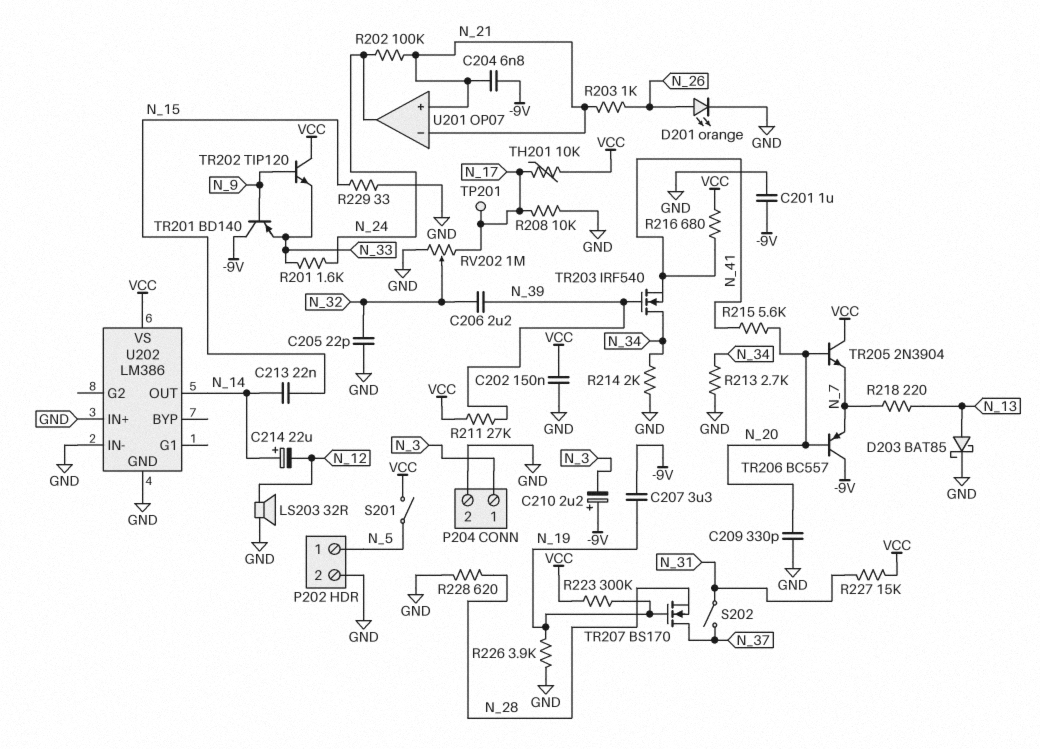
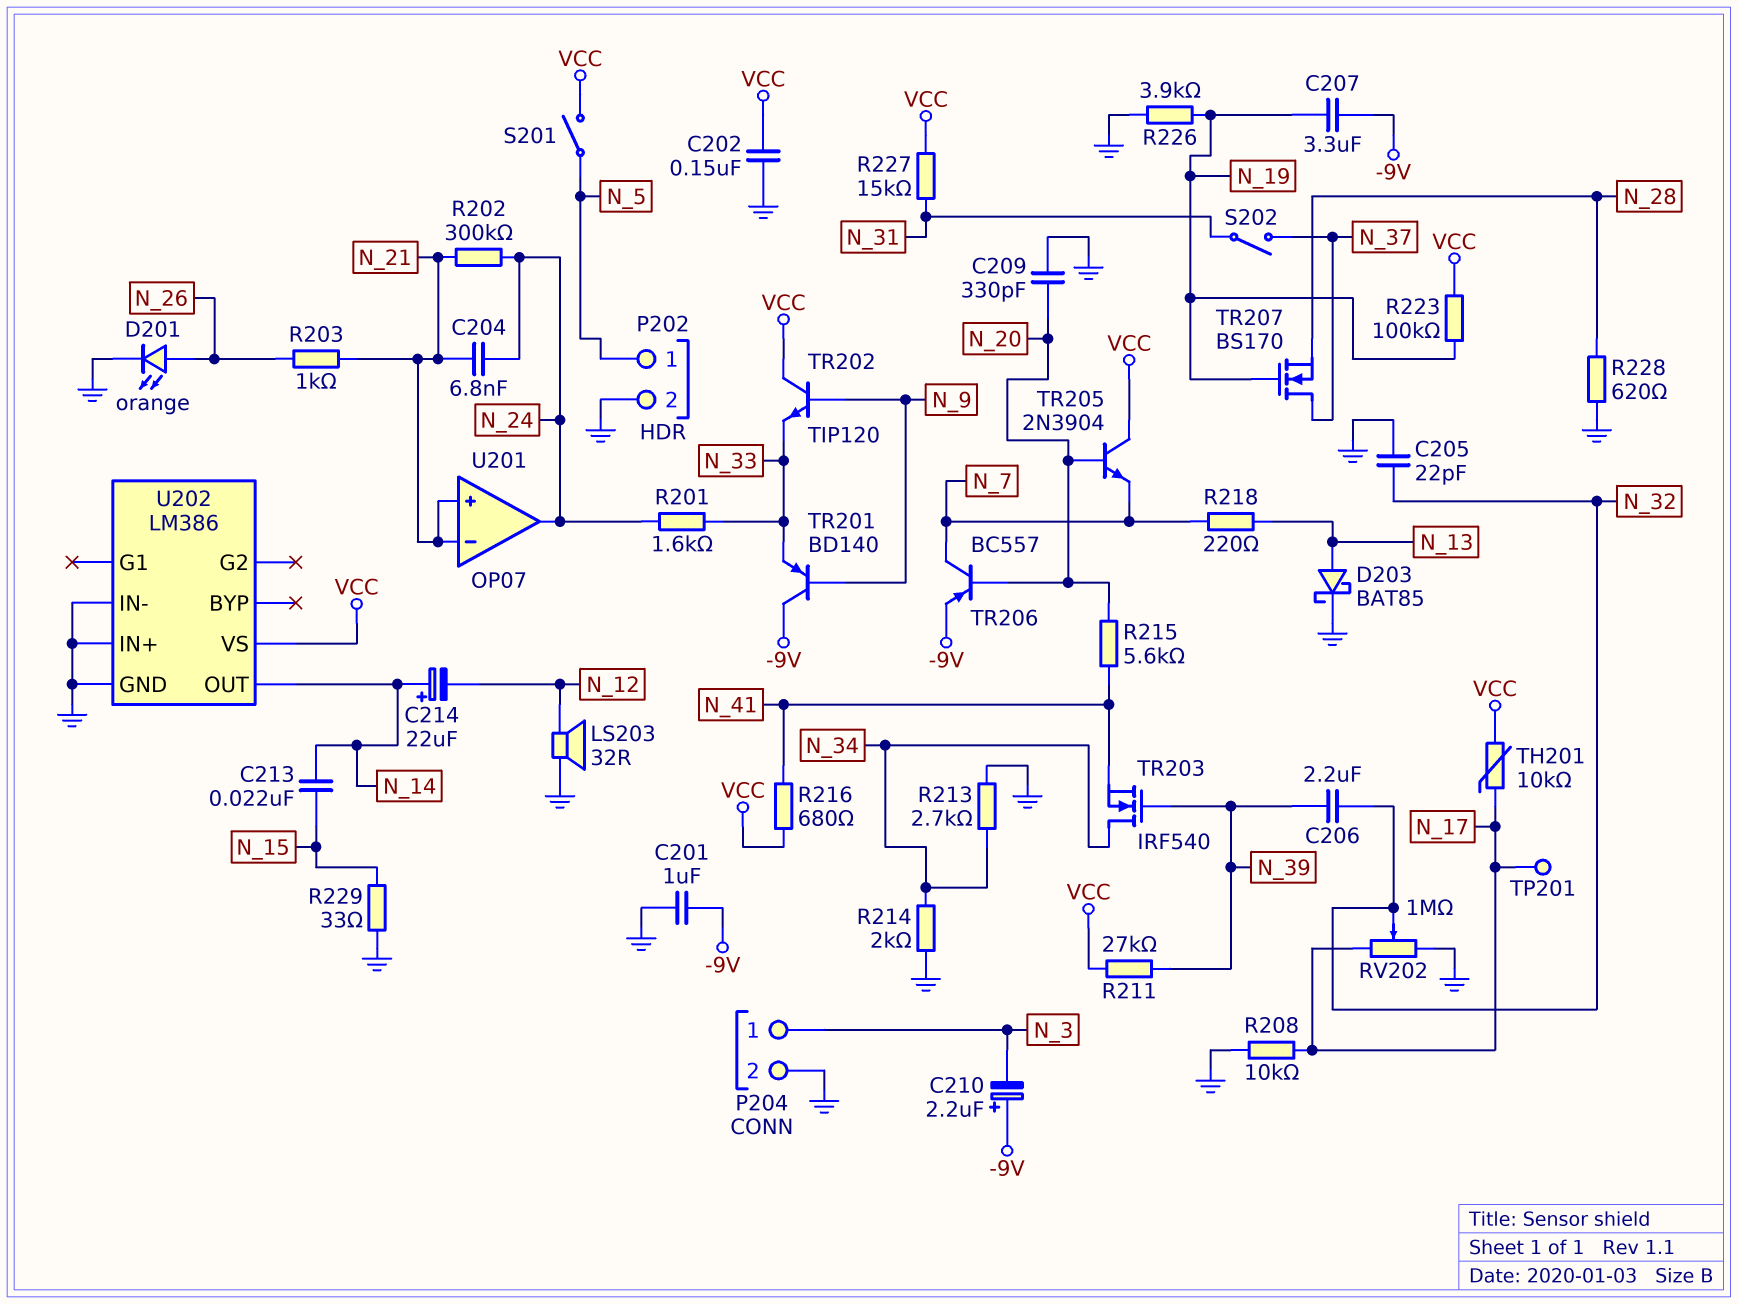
C204: 6.8nF (-9V, N_21) -> 6.8nF (N_21, N_24)
R202: 100k (N_21, N_24) -> 300k (N_21, N_24)
R223: 300k (N_19, VCC) -> 100k (N_19, VCC)
TR206: PNP BC557 (B N_20, C -9V, E N_7) -> PNP BC557 (B N_20, C N_7, E -9V)

